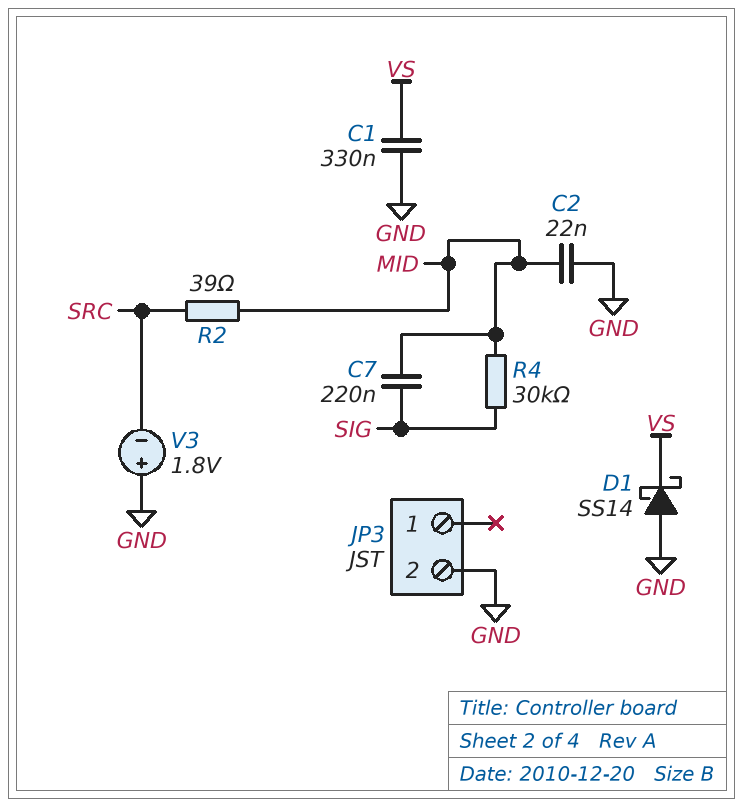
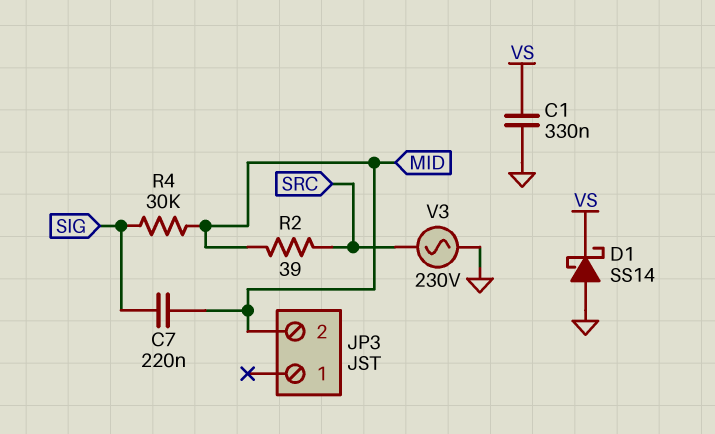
C2: 22nF (GND, MID) -> none
JP3 pin 2: GND -> MID
V3: 1.8V (plus GND, minus SRC) -> AC 230V (GND, SRC)

